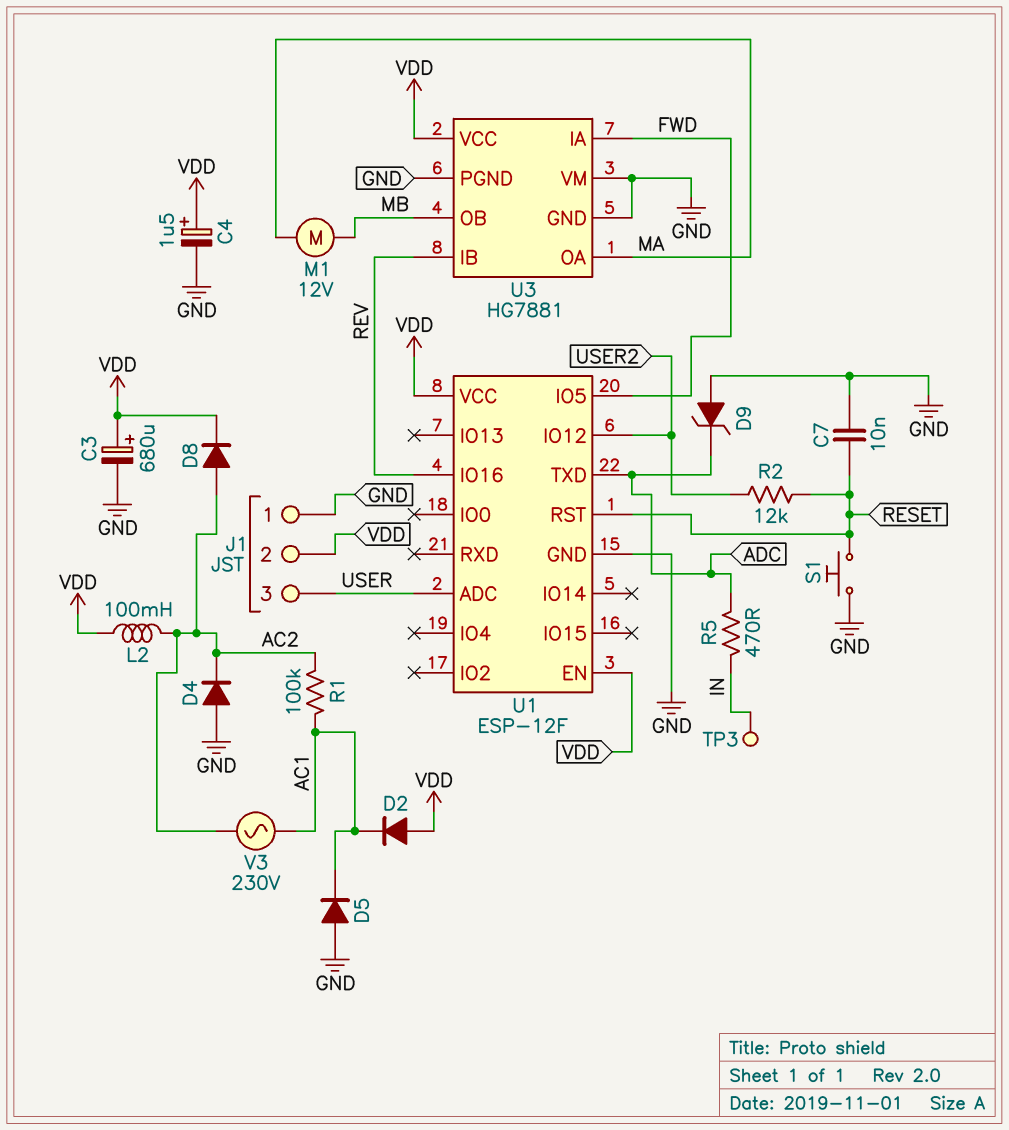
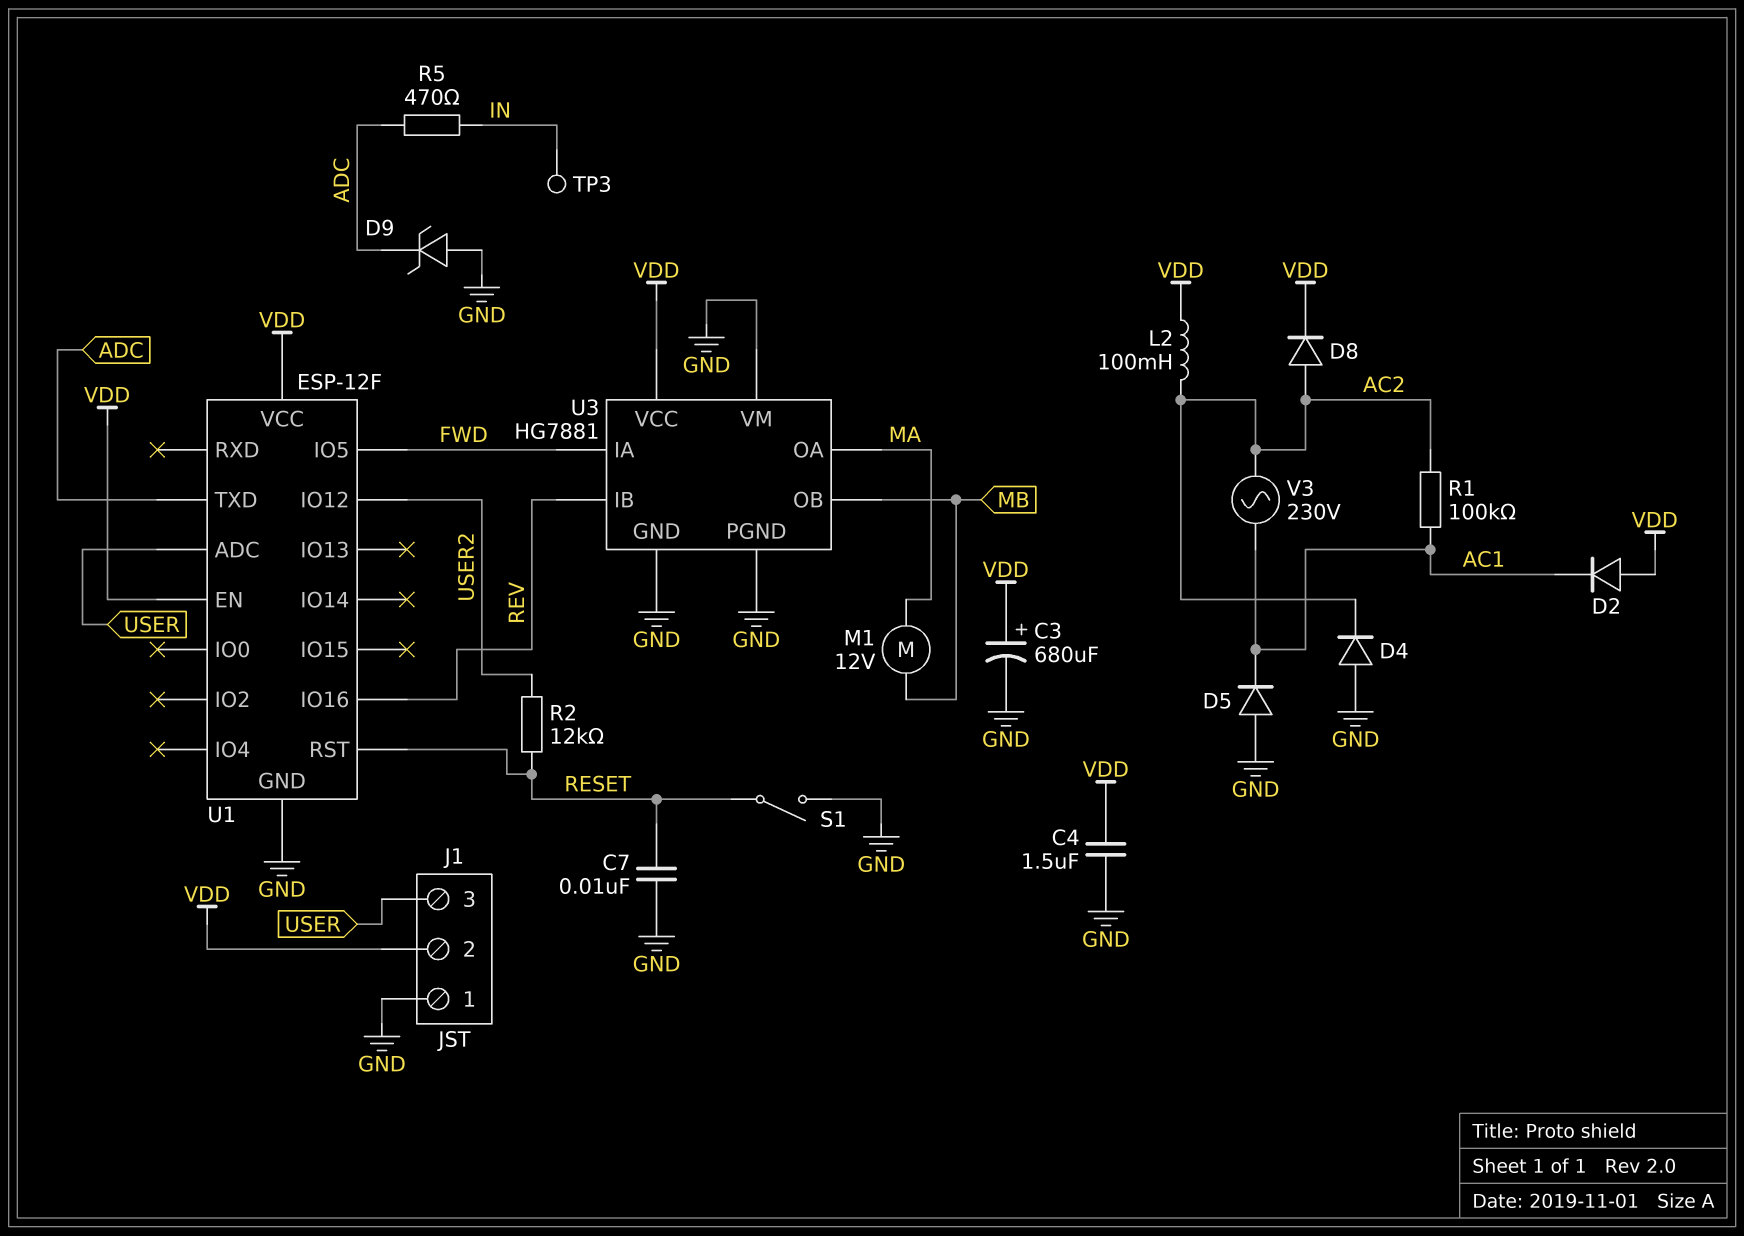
C4: 1.5uF (plus VDD, minus GND) -> 1.5uF (GND, VDD)
S1: button (GND, RESET) -> switch (GND, RESET)

